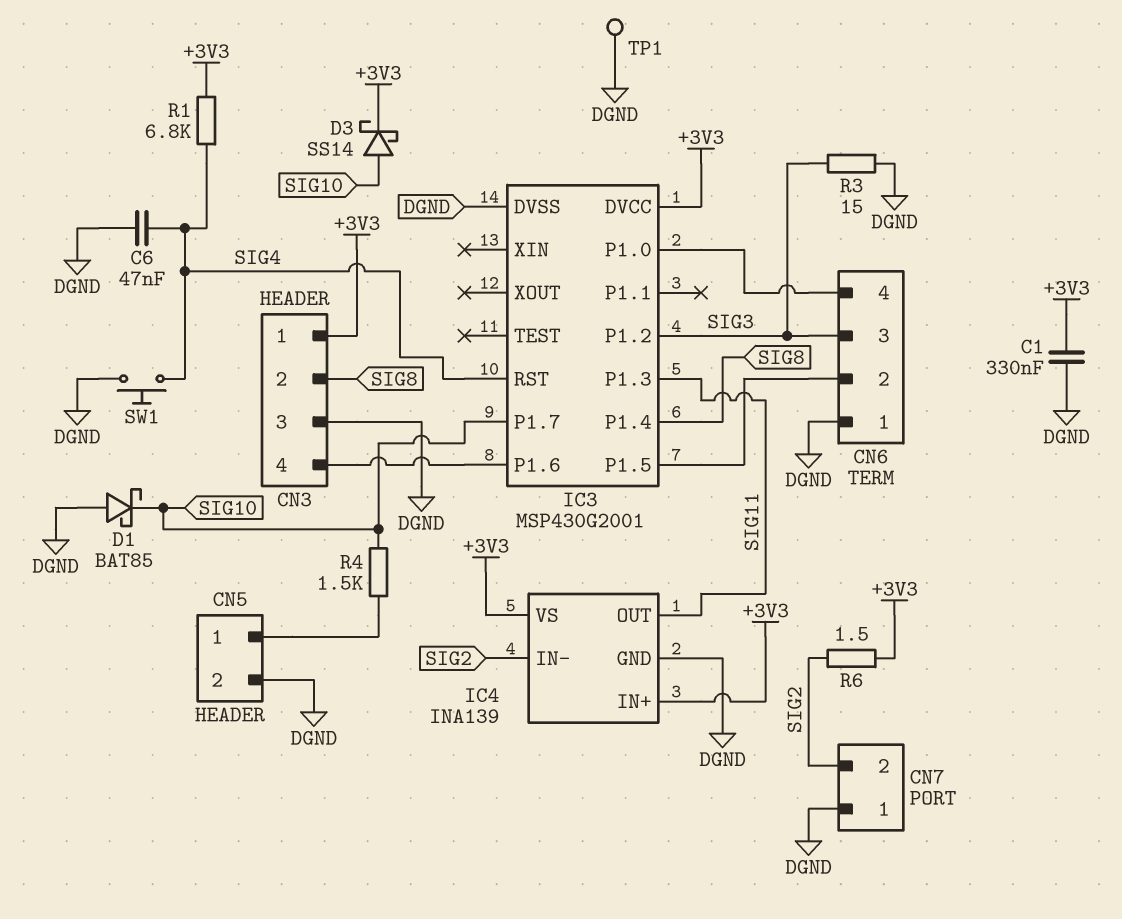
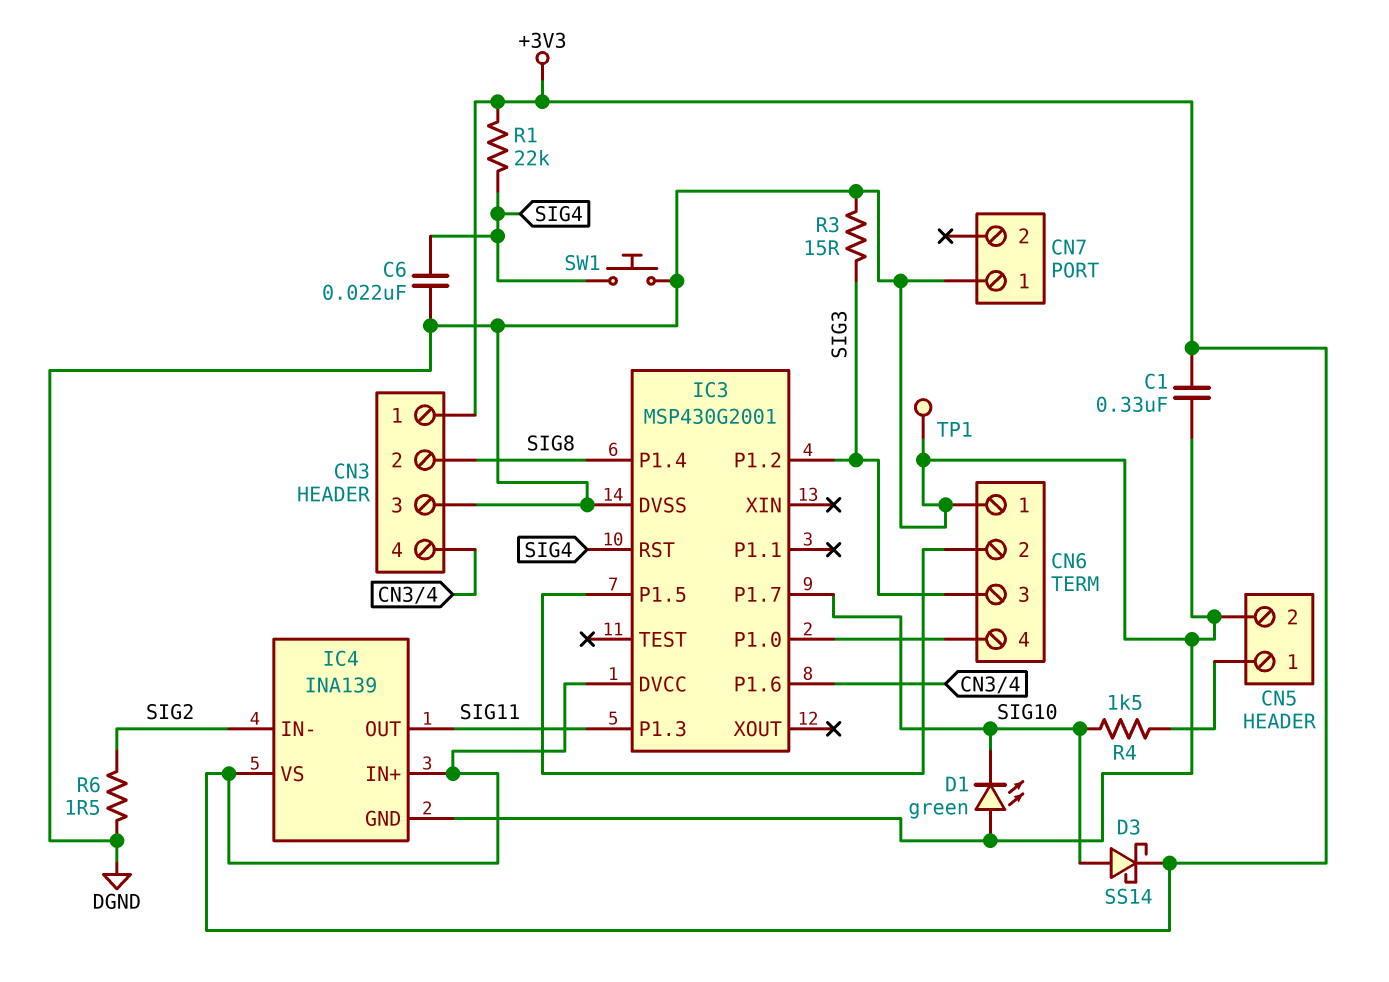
C6: 47nF (DGND, SIG4) -> 22nF (DGND, SIG4)
CN7 pin 2: SIG2 -> none
D1: schottky BAT85 (A DGND, K SIG10) -> LED green (A DGND, K SIG10)
R1: 6.8k (+3V3, SIG4) -> 22k (+3V3, SIG4)
R6: 1.5 (+3V3, SIG2) -> 1.5 (DGND, SIG2)

